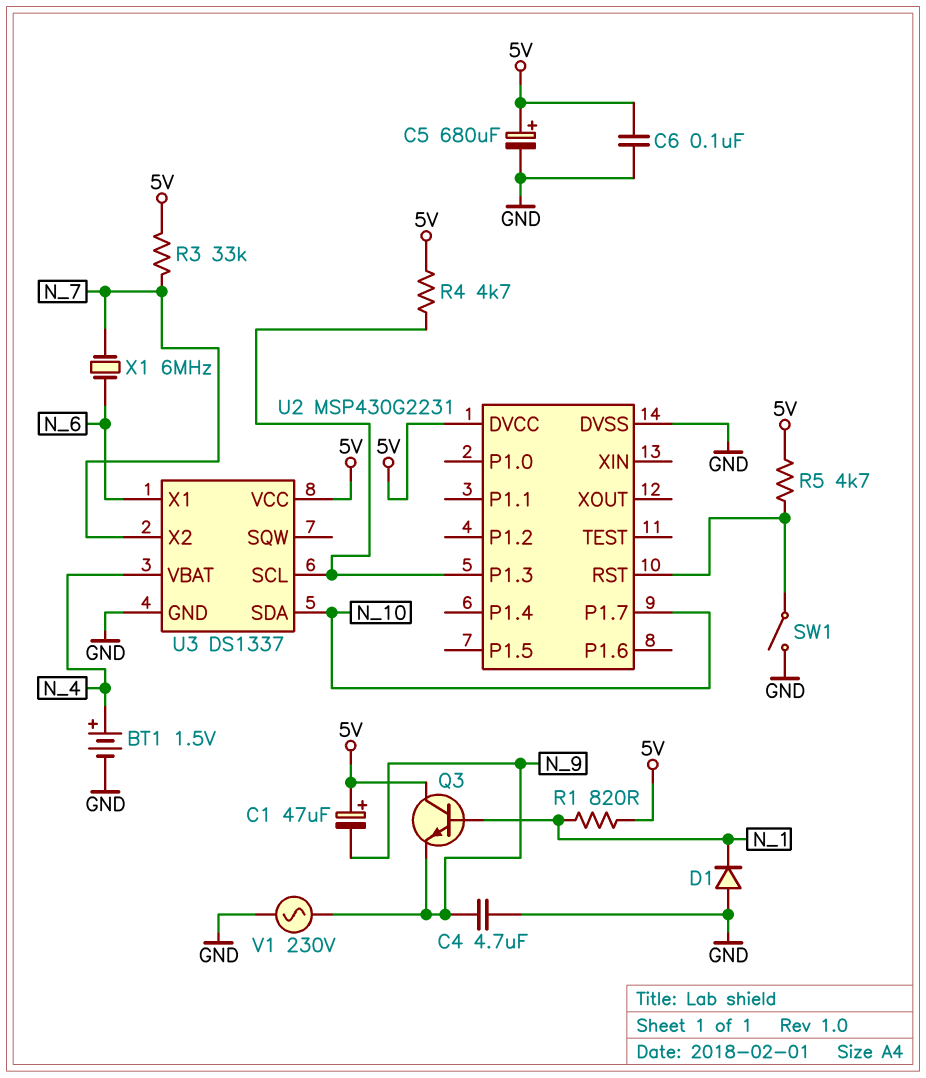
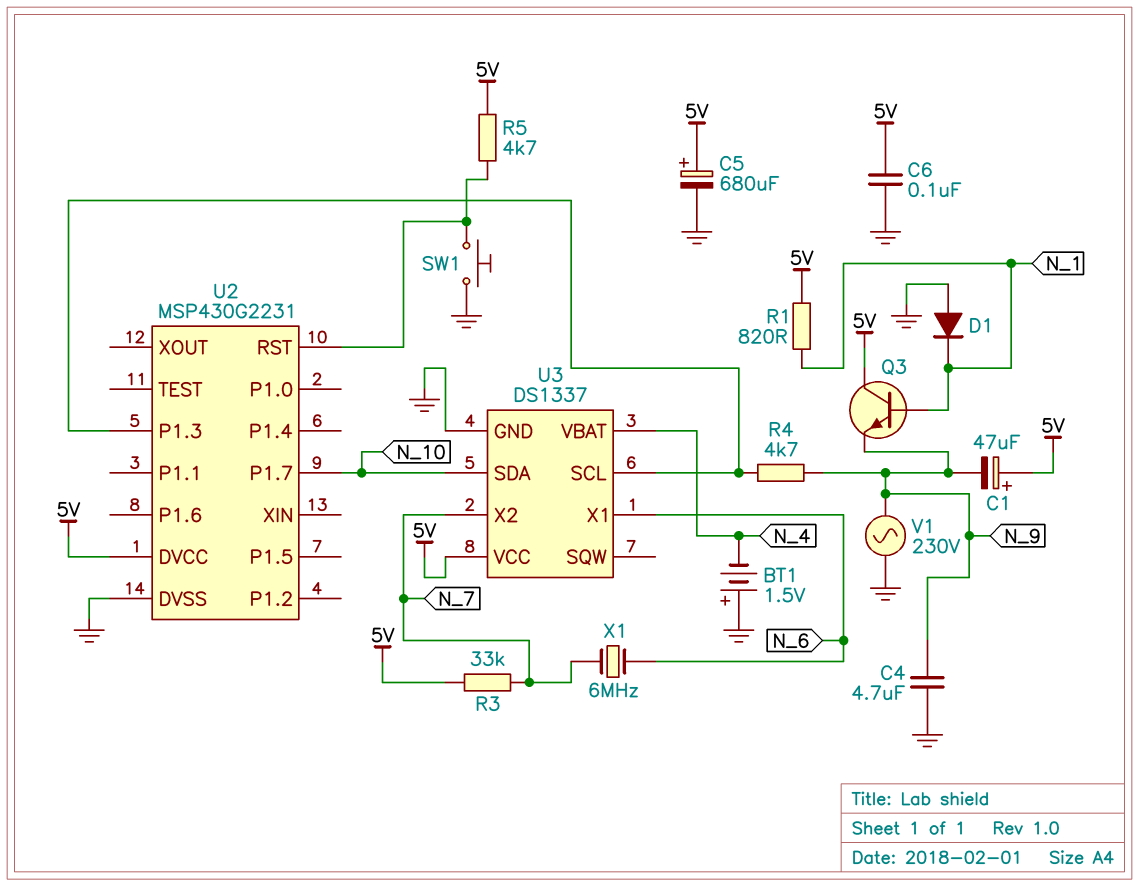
BT1: 1.5V (plus N_4, minus GND) -> 1.5V (plus GND, minus N_4)
R4: 4.7k (5V, U2/P1.3) -> 4.7k (N_9, U2/P1.3)
SW1: switch (GND, U2/RST) -> button (GND, U2/RST)

